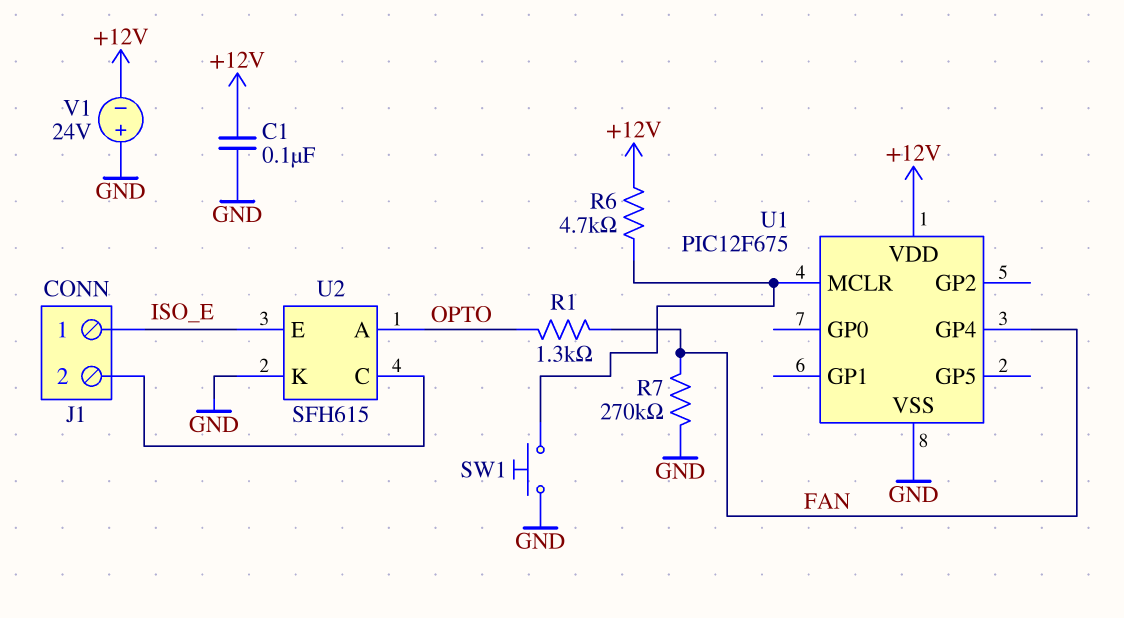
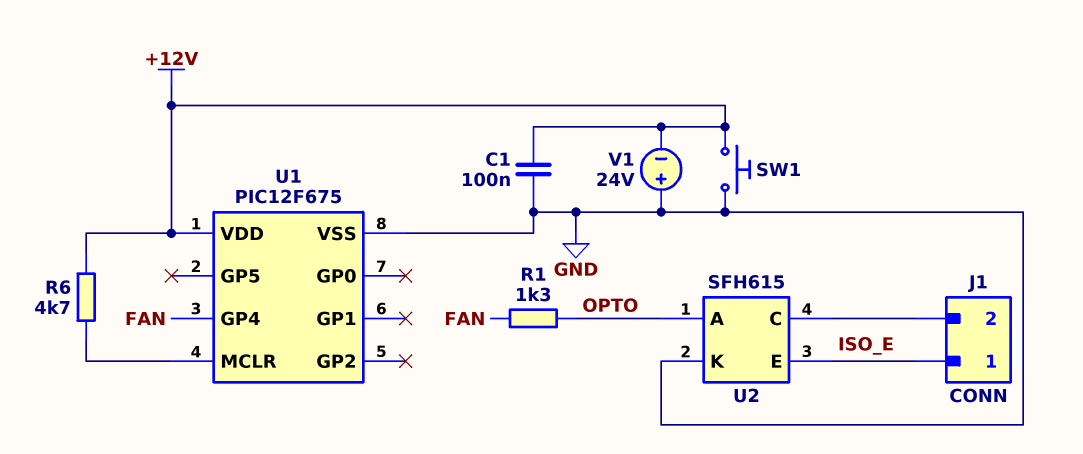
R7: 270k (FAN, GND) -> none
SW1: button (GND, U1/MCLR) -> button (+12V, GND)

